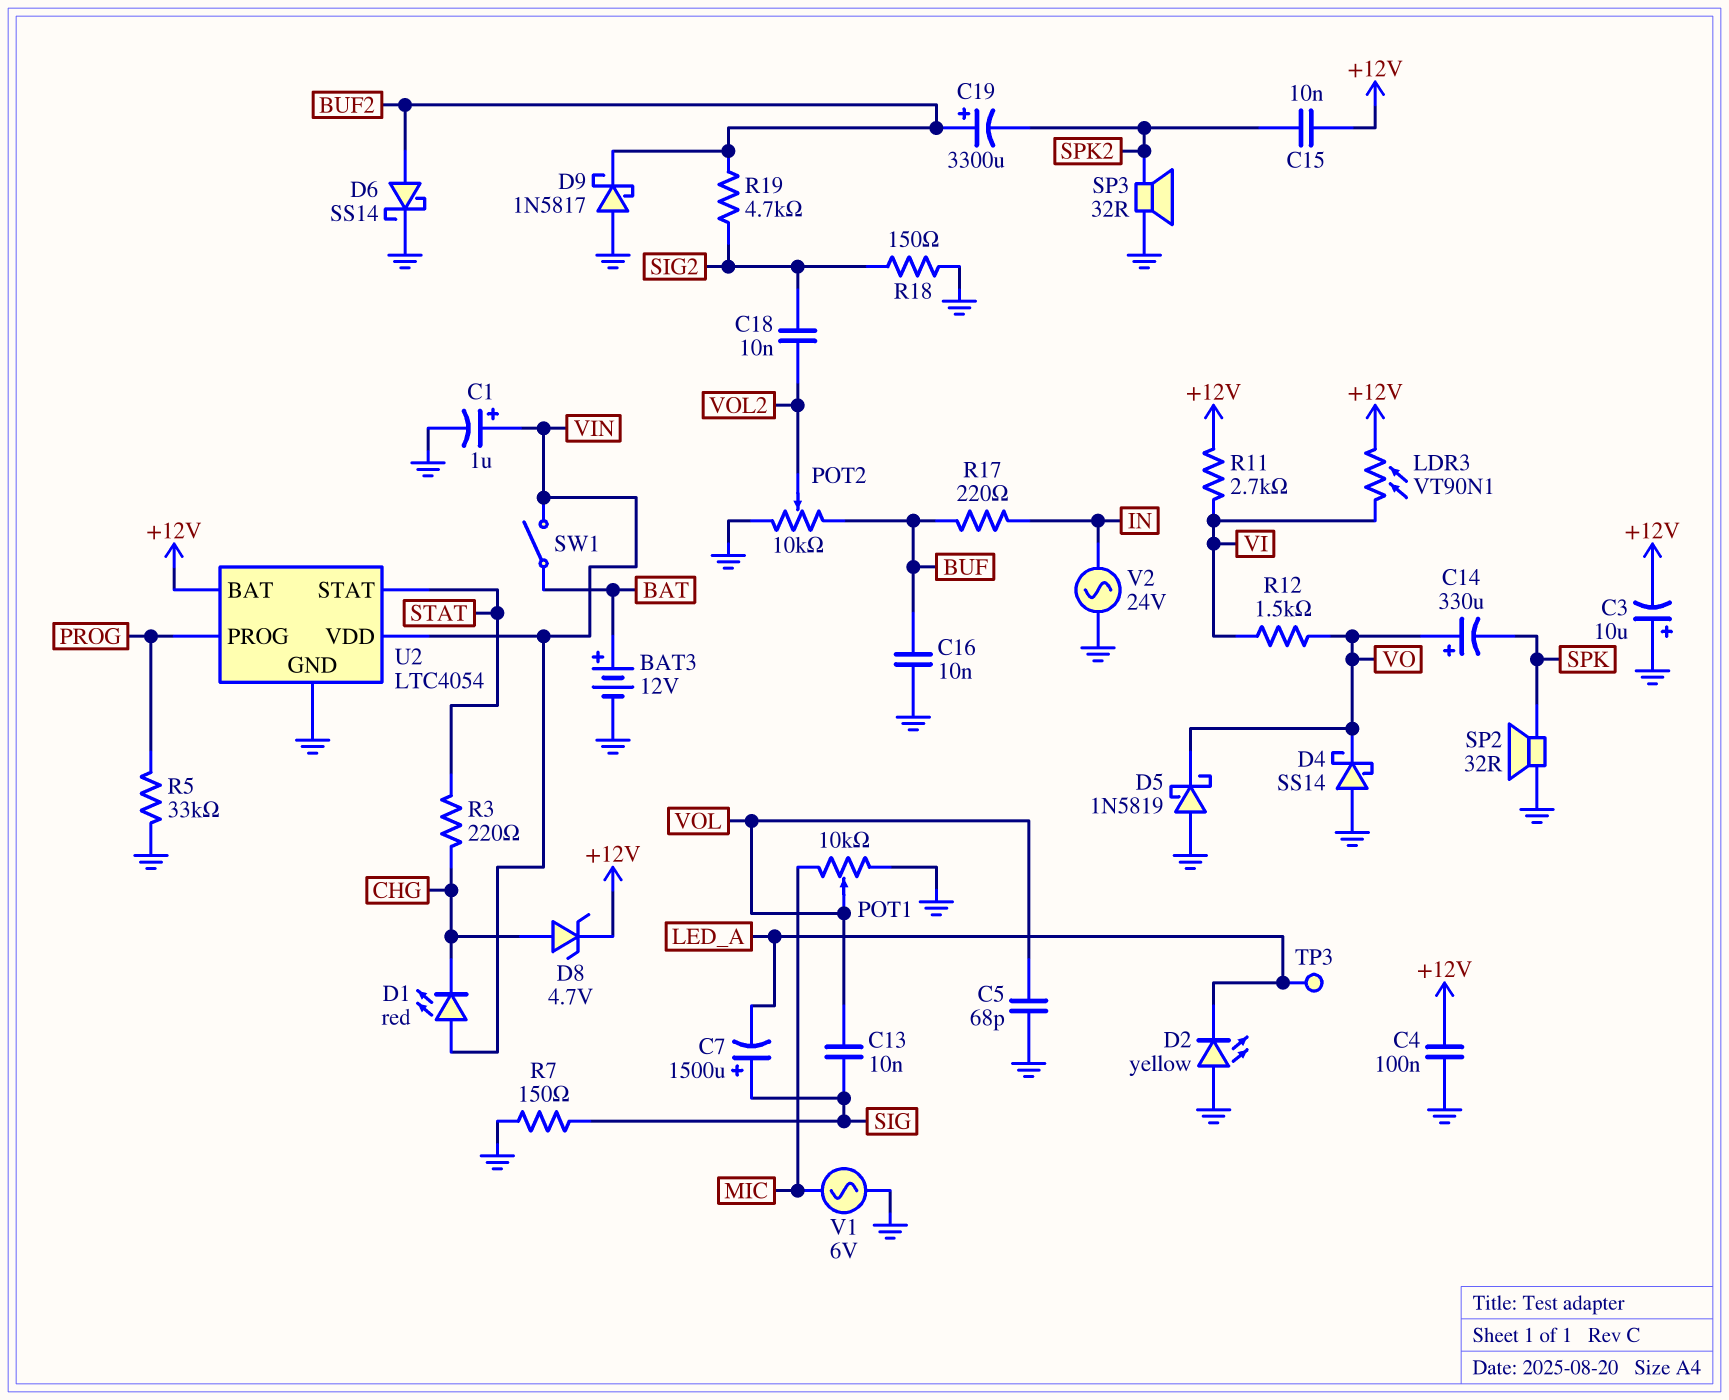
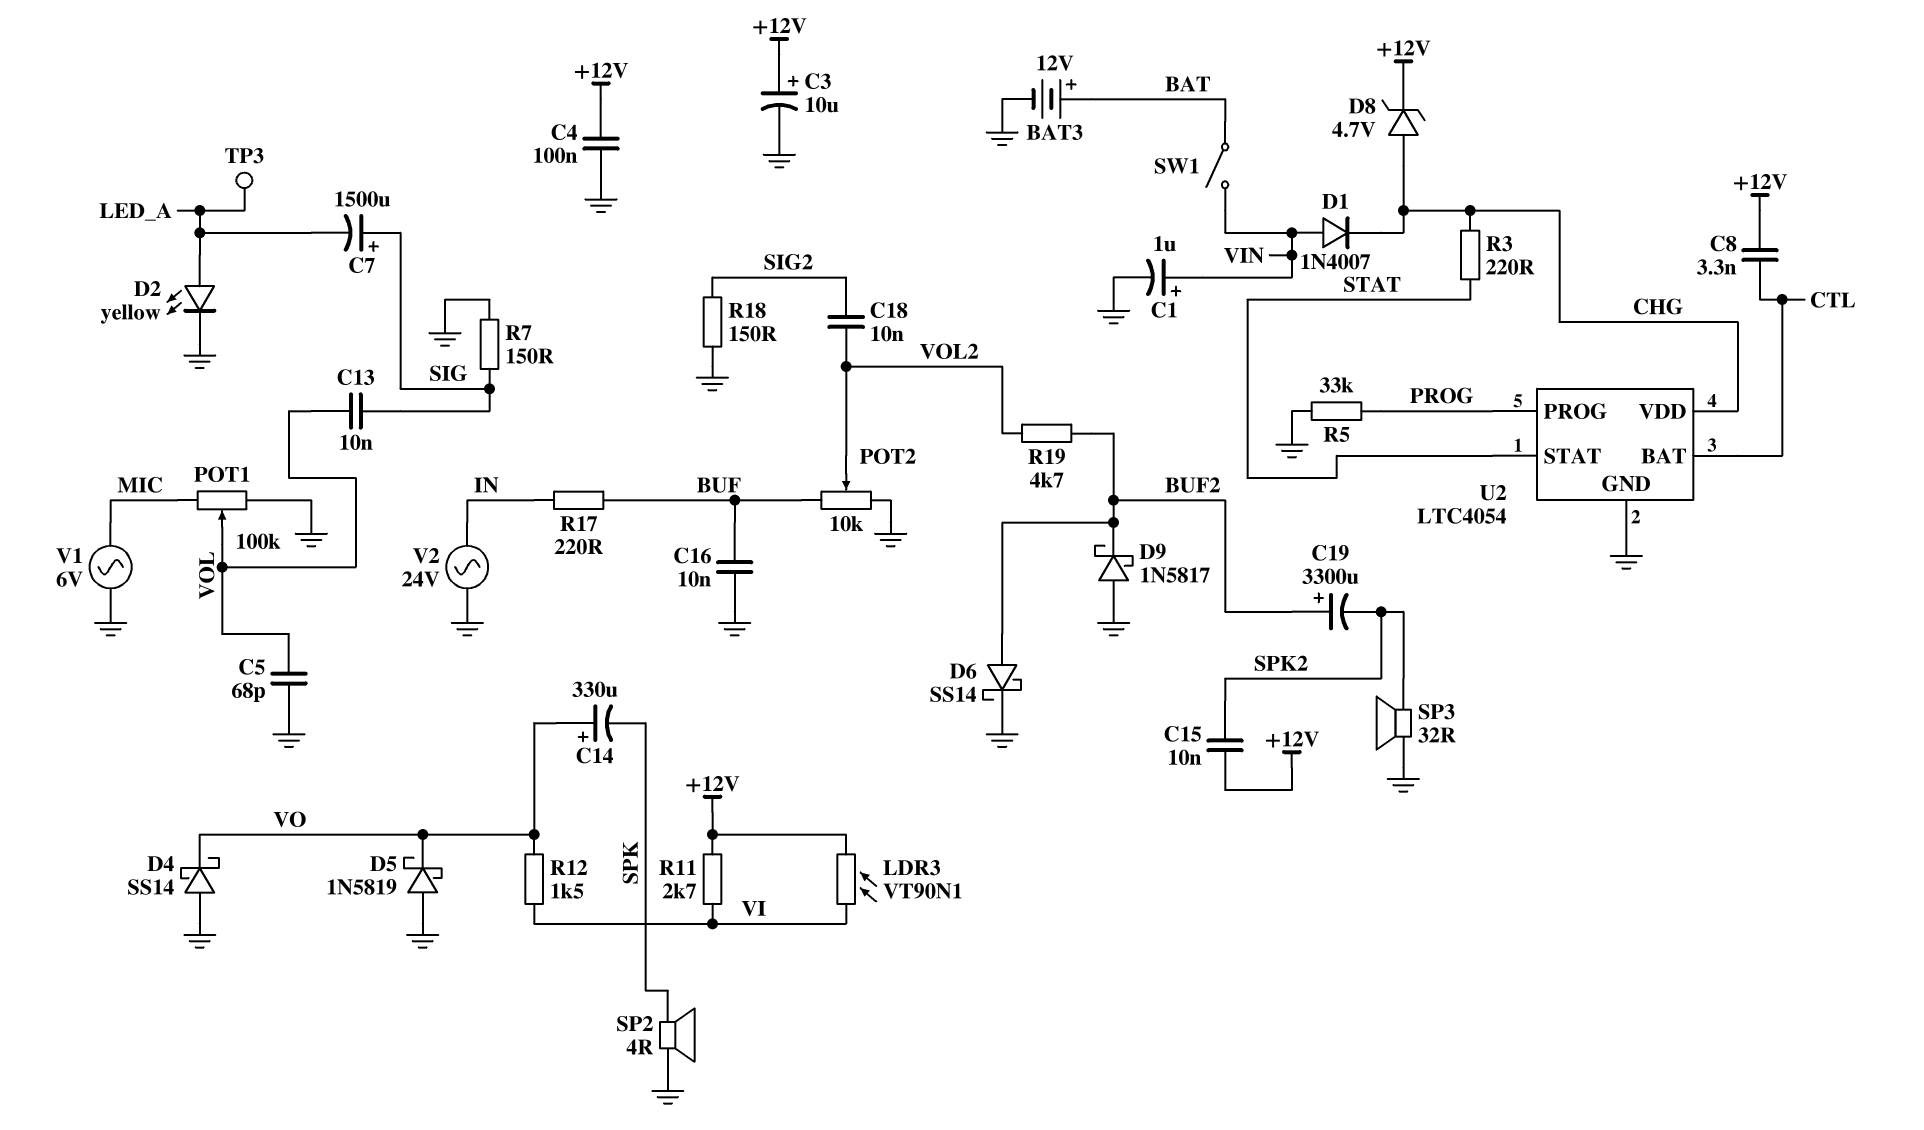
C3: 10uF (plus GND, minus +12V) -> 10uF (plus +12V, minus GND)
C8: none -> 3.3nF (+12V, CTL)
D1: LED red (A VIN, K CHG) -> diode 1N4007 (A VIN, K CHG)
D2: LED yellow (A GND, K LED_A) -> LED yellow (A LED_A, K GND)
POT1: 10k (GND, MIC, wiper VOL) -> 100k (GND, MIC, wiper VOL)
R19: 4.7k (BUF2, SIG2) -> 4.7k (BUF2, VOL2)
SP2: speaker 32R (GND, SPK) -> speaker 4R (GND, SPK)
U2 pin BAT: +12V -> CTL
U2 pin VDD: VIN -> CHG

